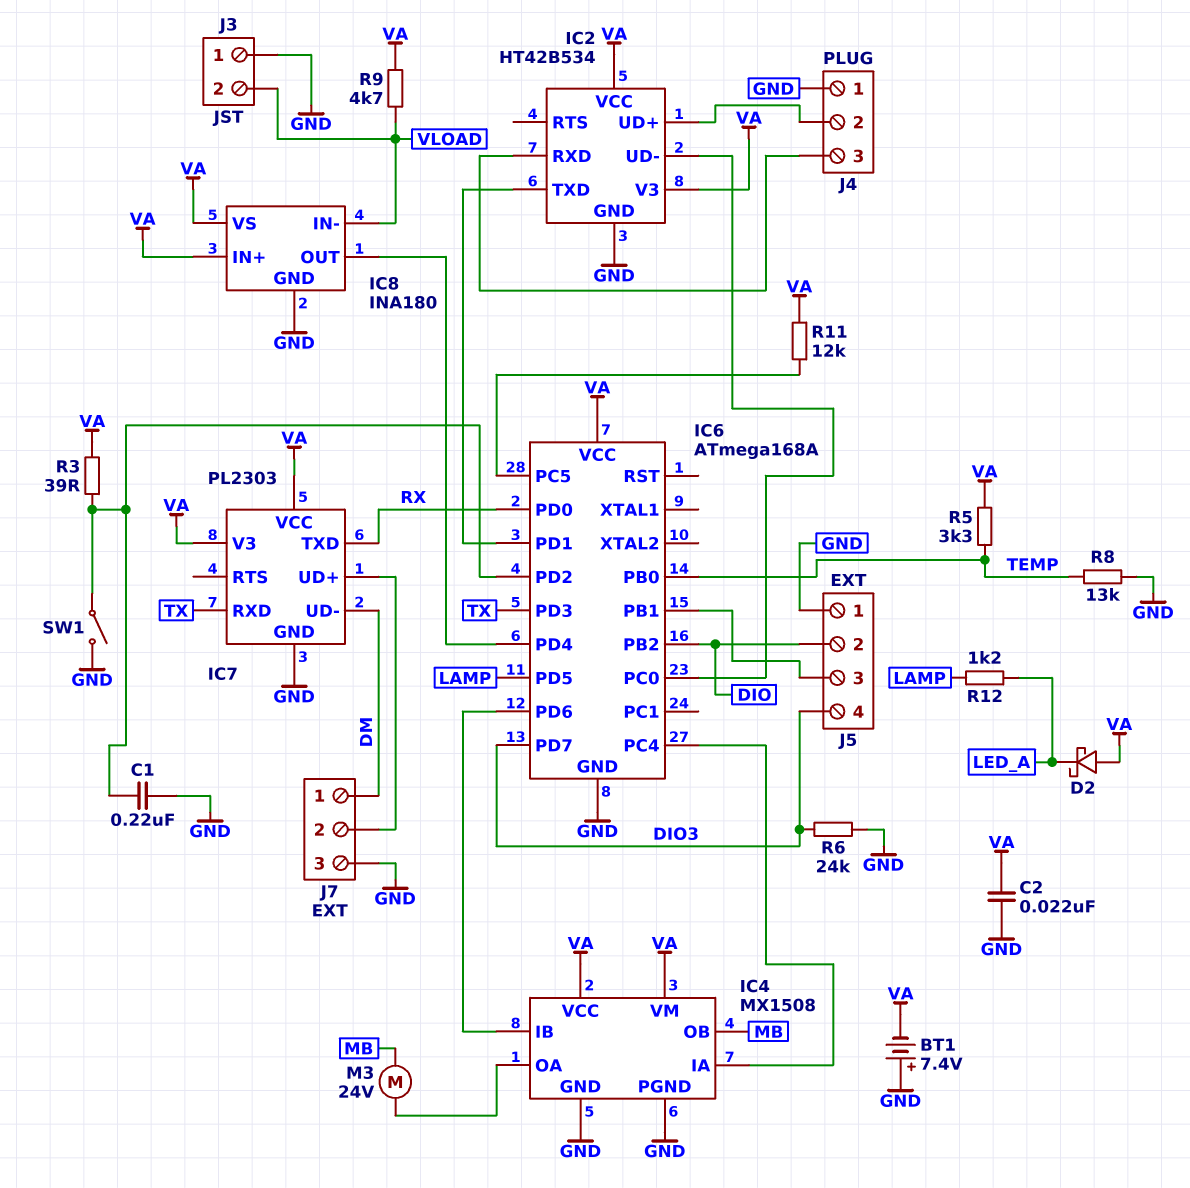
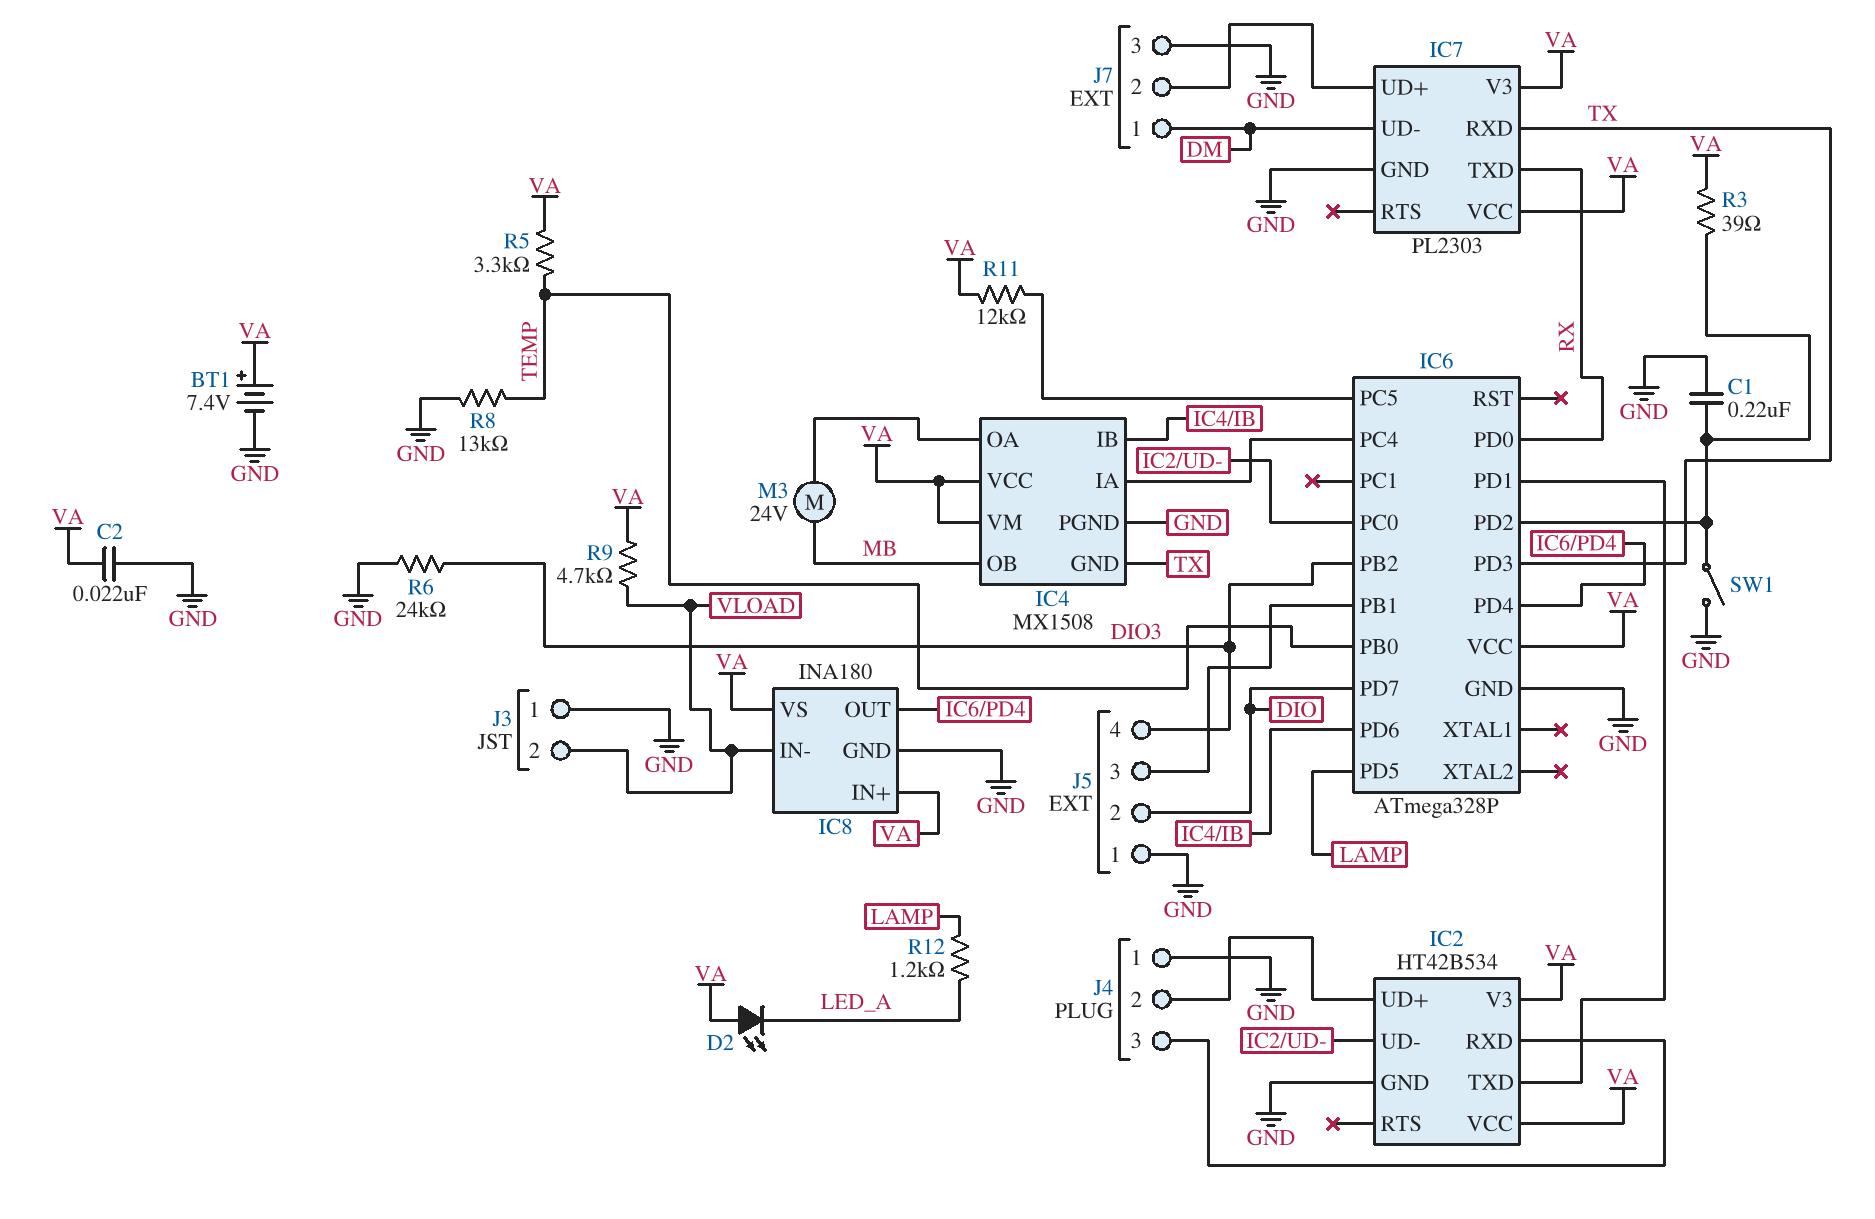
BT1: 7.4V (plus GND, minus VA) -> 7.4V (plus VA, minus GND)
D2: schottky (A VA, K LED_A) -> LED (A VA, K LED_A)
IC4 pin GND: GND -> TX
IC6: ATmega168A -> ATmega328P
IC6 pin PB2: DIO -> DIO3
IC6 pin PD7: DIO3 -> DIO

